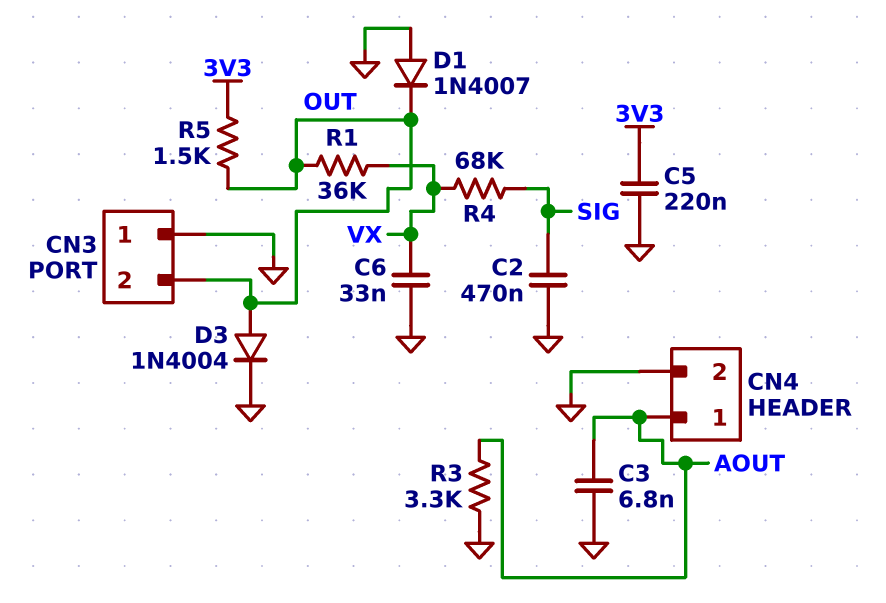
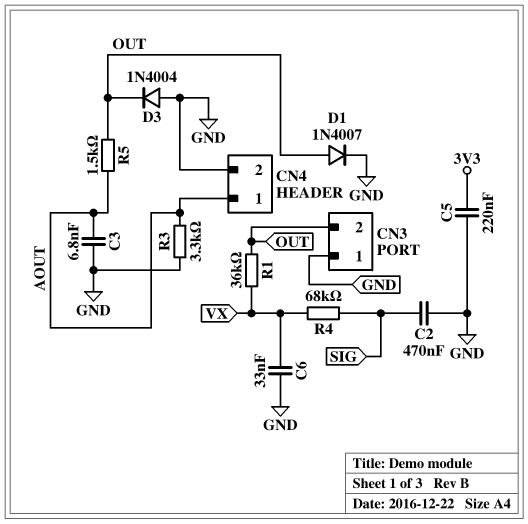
D1: diode 1N4007 (A GND, K OUT) -> diode 1N4007 (A OUT, K GND)
D3: diode 1N4004 (A OUT, K GND) -> diode 1N4004 (A GND, K OUT)
R5: 1.5k (3V3, OUT) -> 1.5k (AOUT, OUT)

